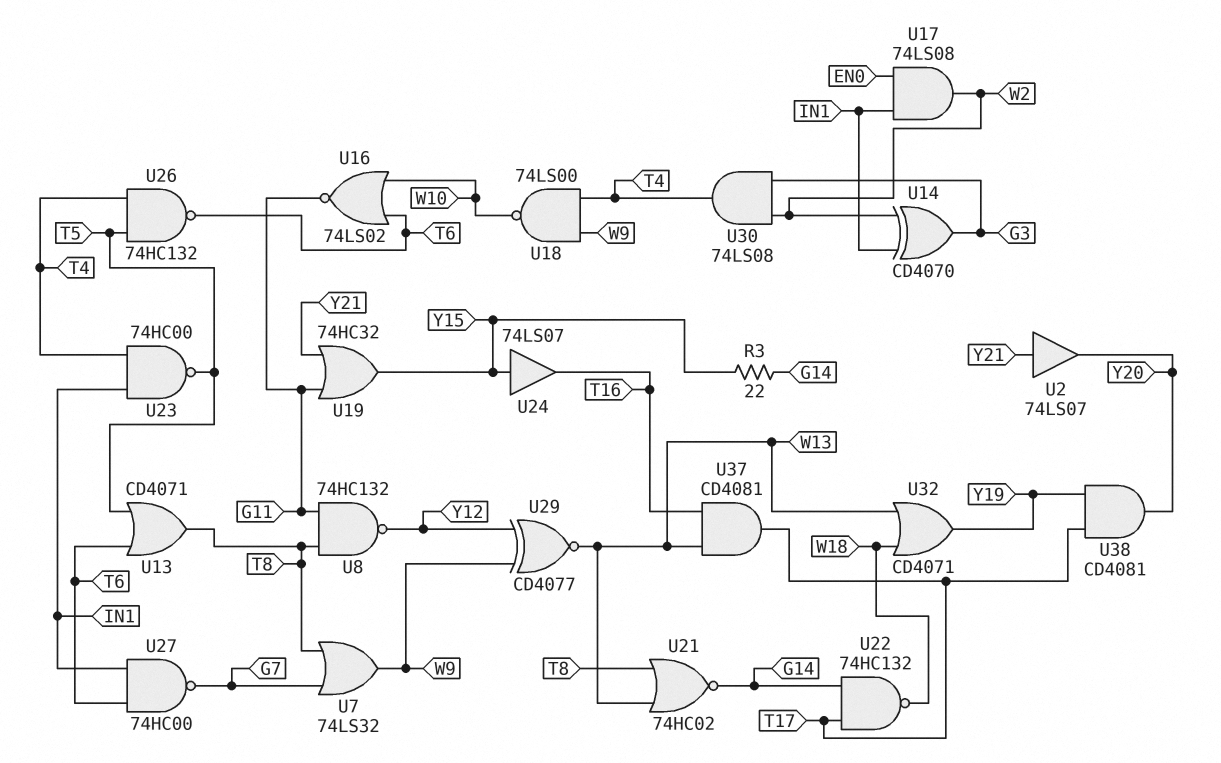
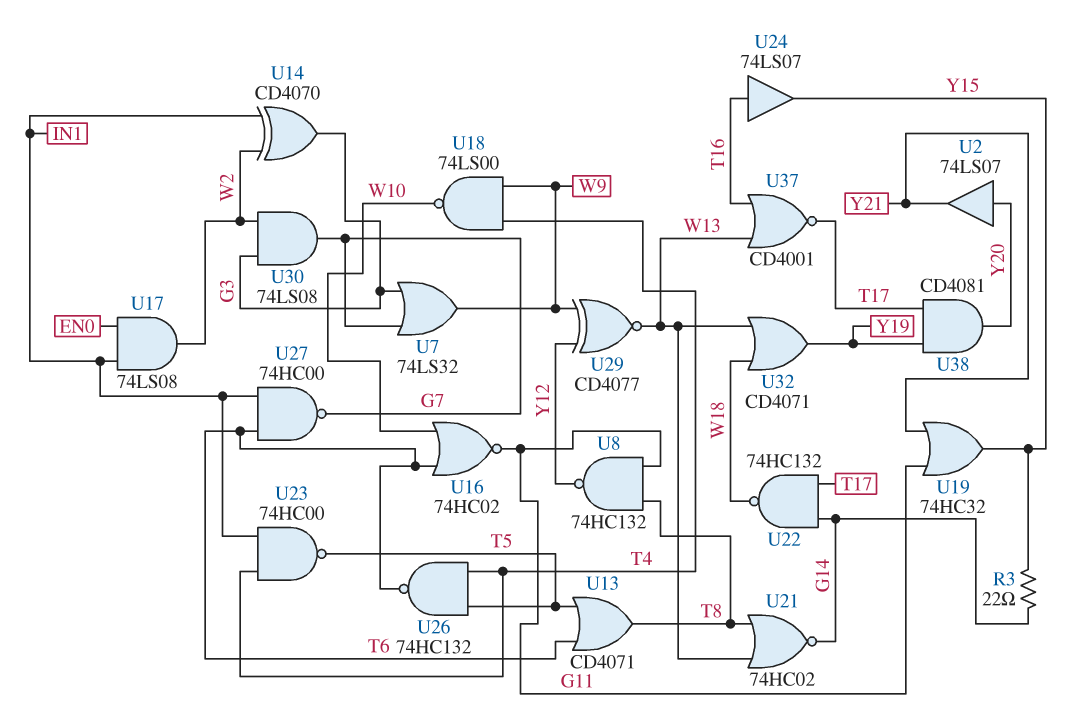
U2: buffer 74LS07 (in Y21, out Y20) -> buffer 74LS07 (in Y20, out Y21)
U7: OR 74LS32 (in G7, in T8, out W9) -> OR 74LS32 (in G3, in G7, out W9)
U16: NOR 74LS02 (in T6, in W10, out G11) -> NOR 74HC02 (in T6, in W10, out G11)
U24: buffer 74LS07 (in Y15, out T16) -> buffer 74LS07 (in T16, out Y15)
U30: AND 74LS08 (in G3, in W2, out T4) -> AND 74LS08 (in G3, in W2, out G7)
U37: AND CD4081 (in T16, in W13, out T17) -> NOR CD4001 (in T16, in W13, out T17)

